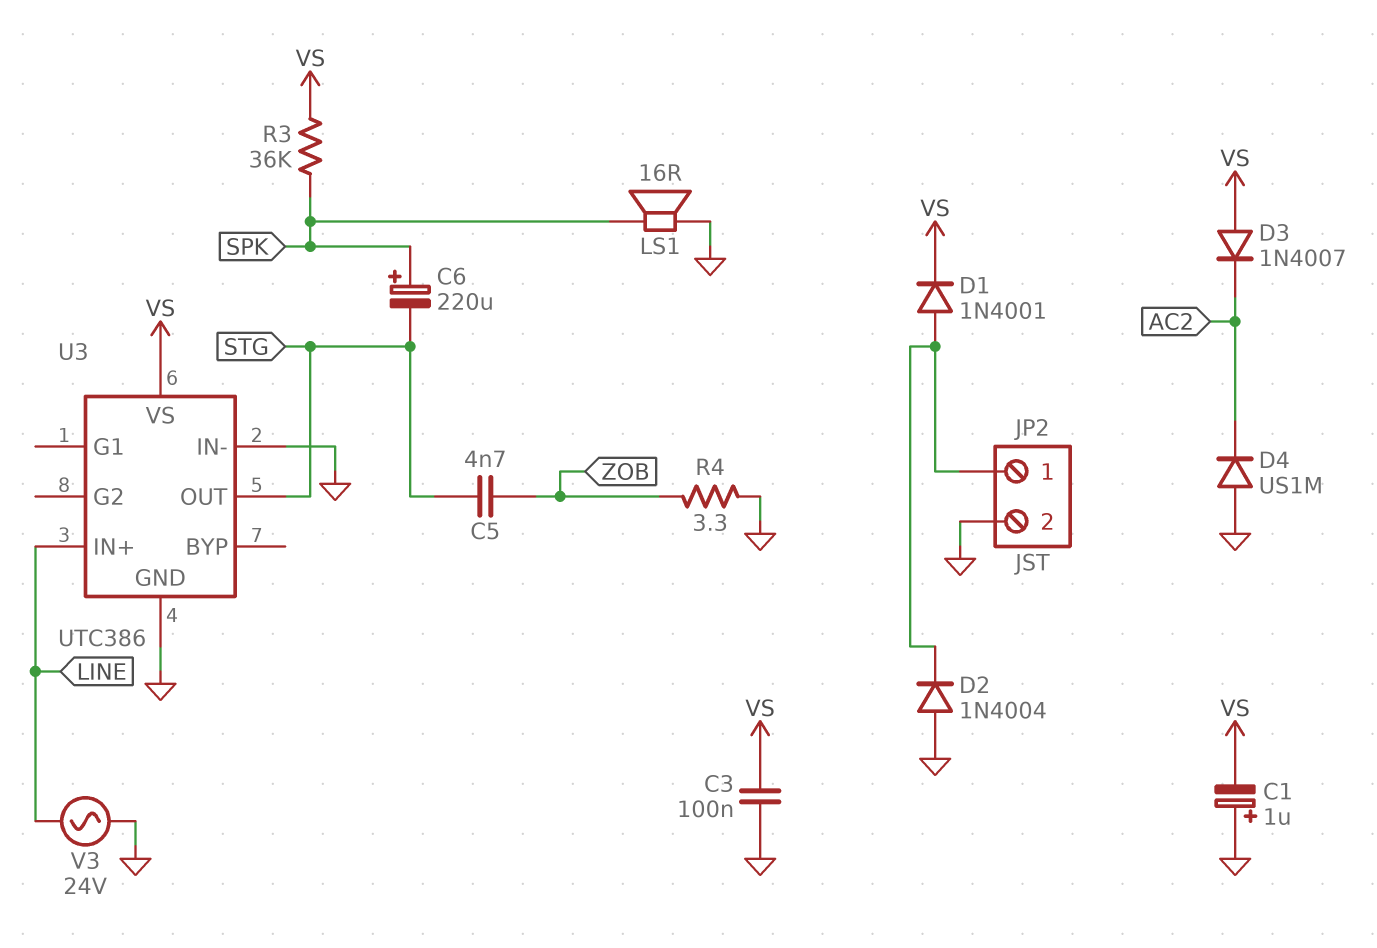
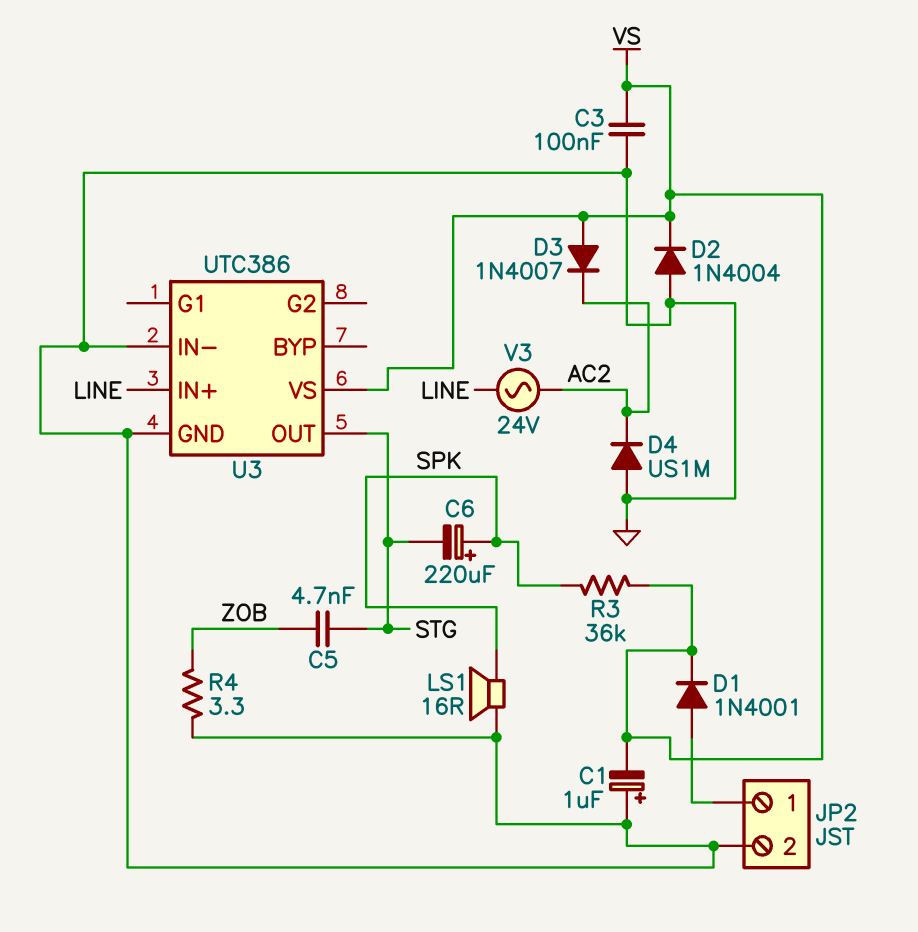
D2: diode 1N4004 (A GND, K JP2/1) -> diode 1N4004 (A GND, K VS)
V3: AC 24V (GND, LINE) -> AC 24V (AC2, LINE)

